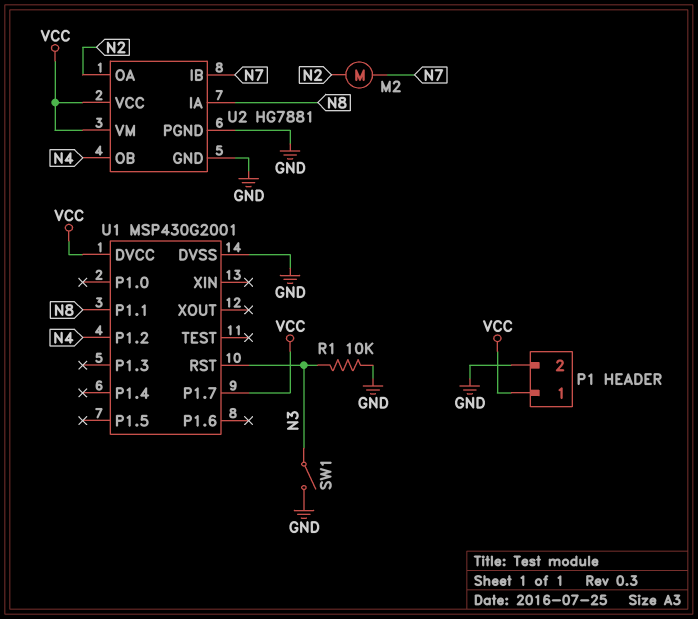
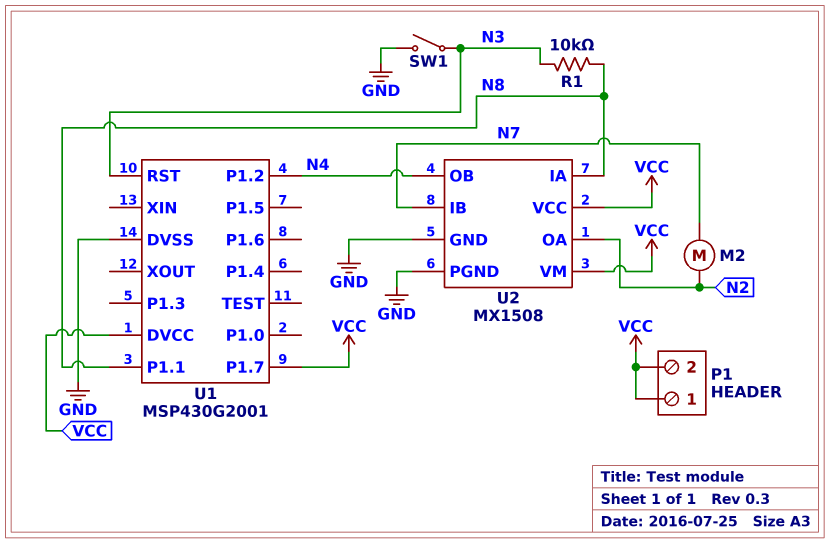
P1 pin 2: GND -> VCC
R1: 10k (GND, N3) -> 10k (N3, N8)
U2: HG7881 -> MX1508

